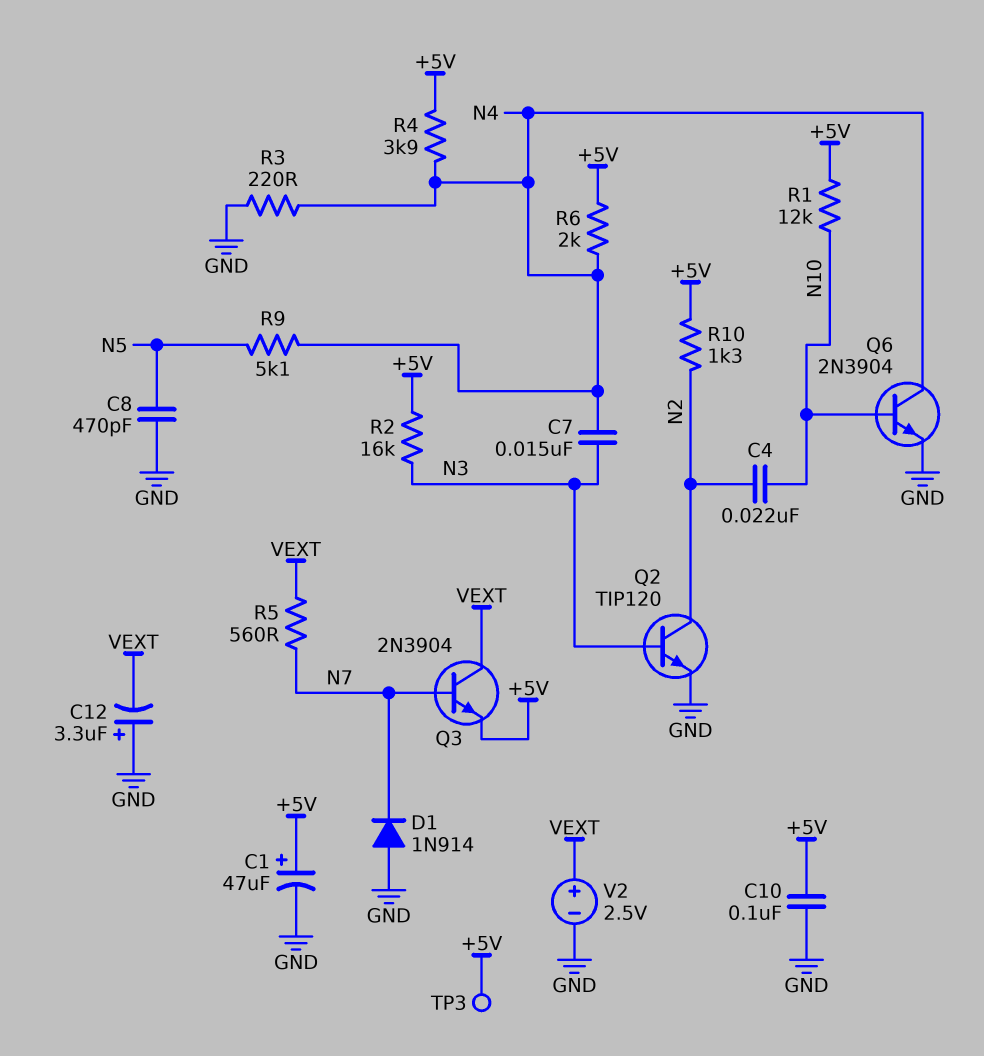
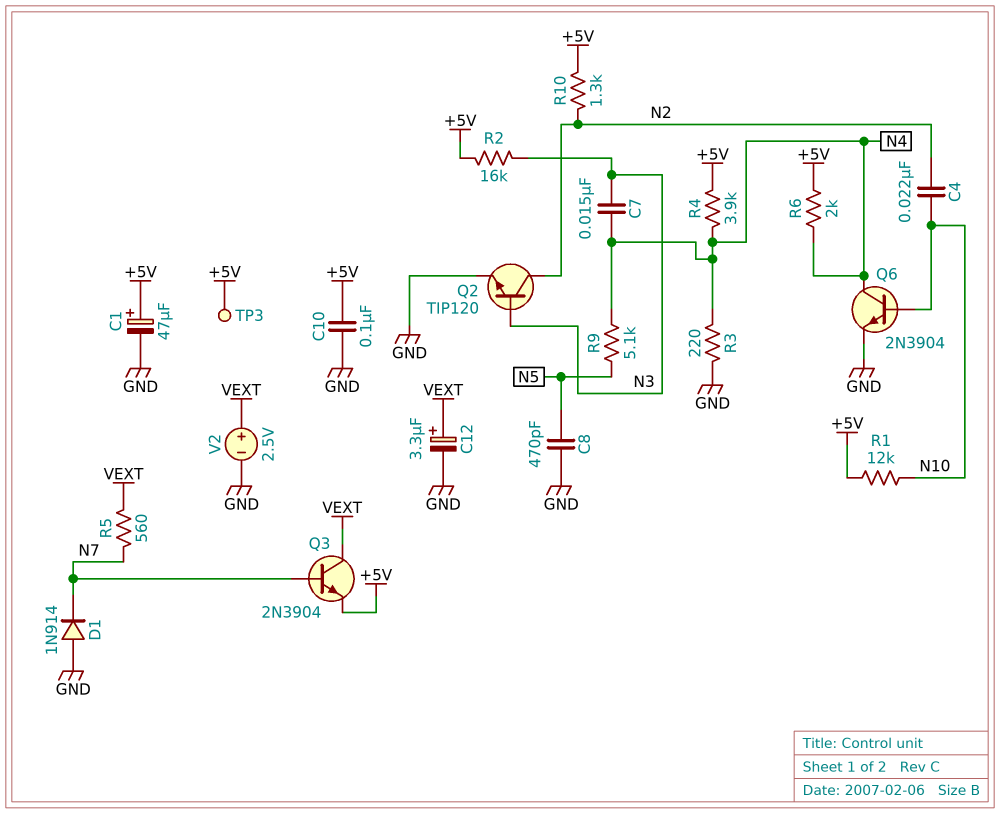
C12: 3.3uF (plus GND, minus VEXT) -> 3.3uF (plus VEXT, minus GND)

